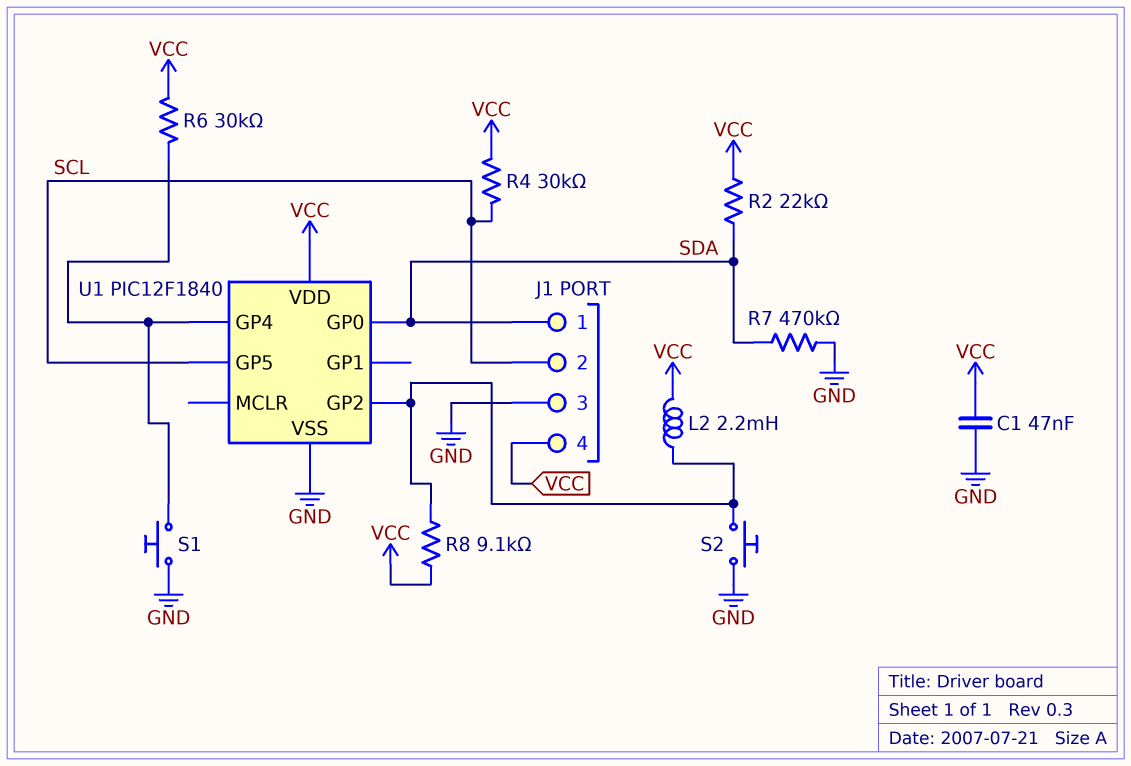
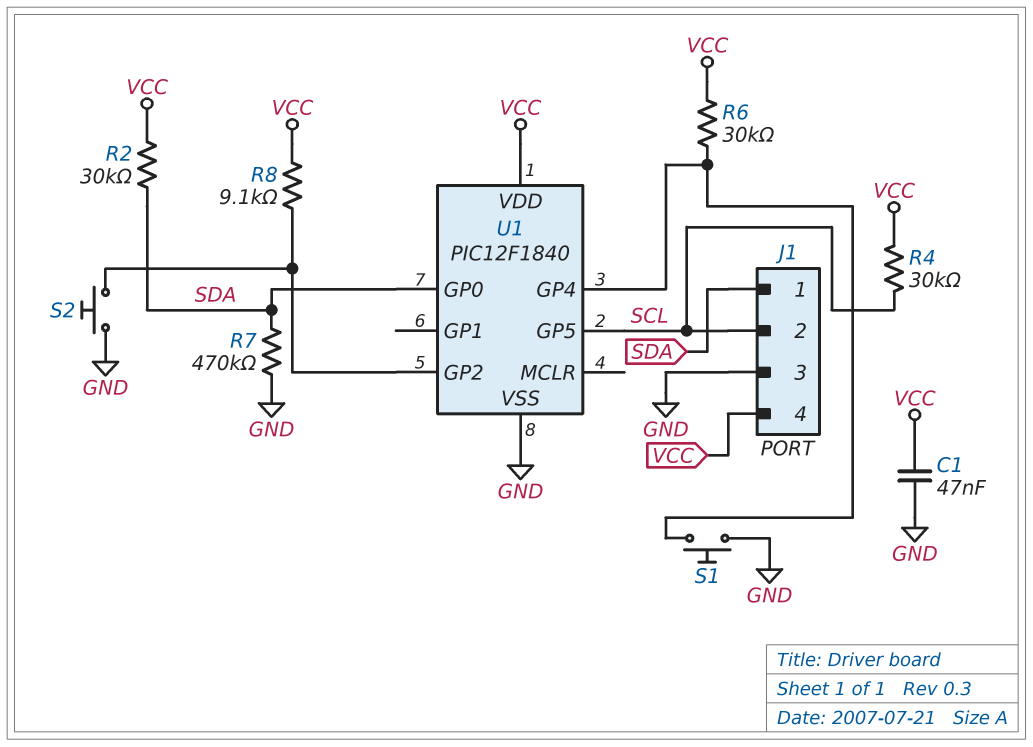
L2: 2.2mH (U1/GP2, VCC) -> none
R2: 22k (SDA, VCC) -> 30k (SDA, VCC)

